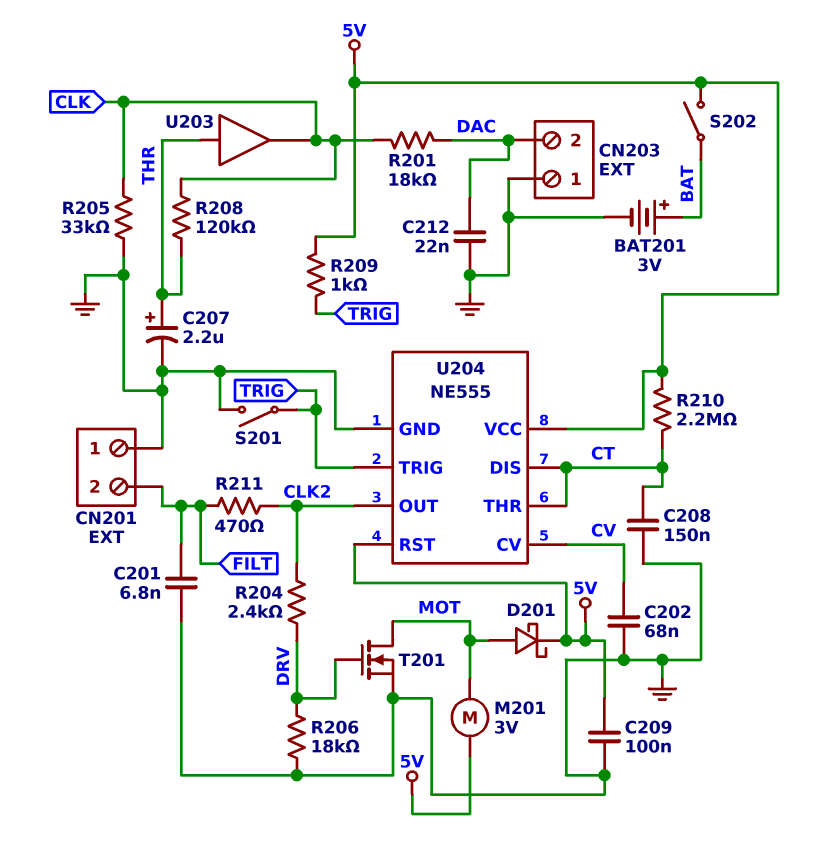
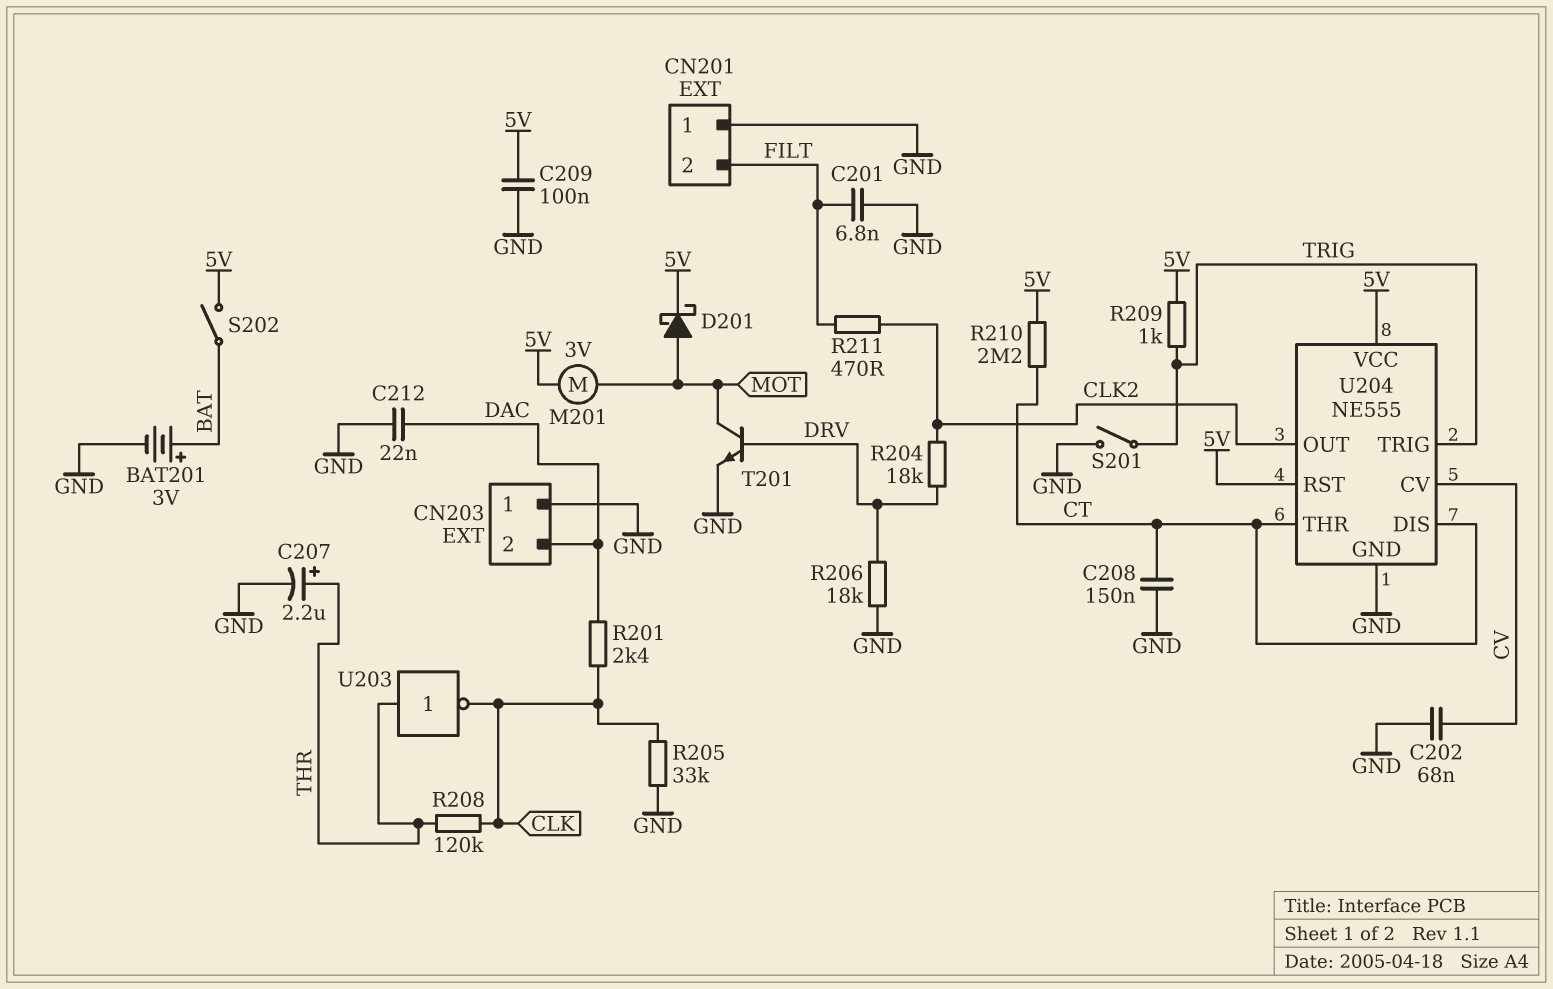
R201: 18k (CLK, DAC) -> 2.4k (CLK, DAC)
R204: 2.4k (CLK2, DRV) -> 18k (CLK2, DRV)
T201: NMOS (G DRV, D MOT, S GND) -> NPN (B DRV, C MOT, E GND)
U203: buffer (in THR, out CLK) -> NOT (in THR, out CLK)

